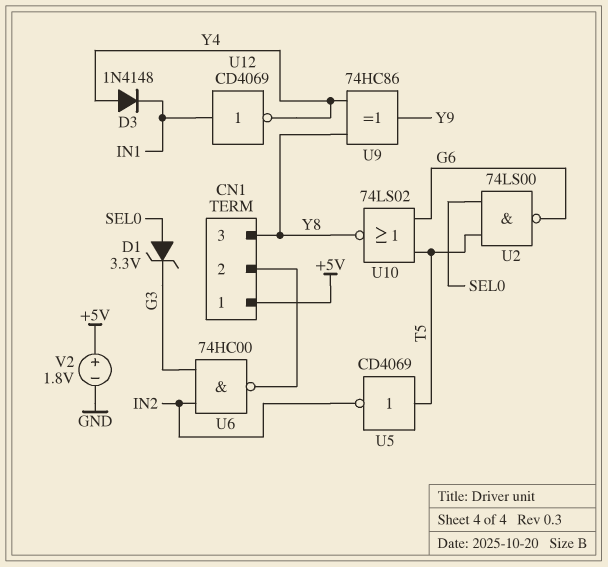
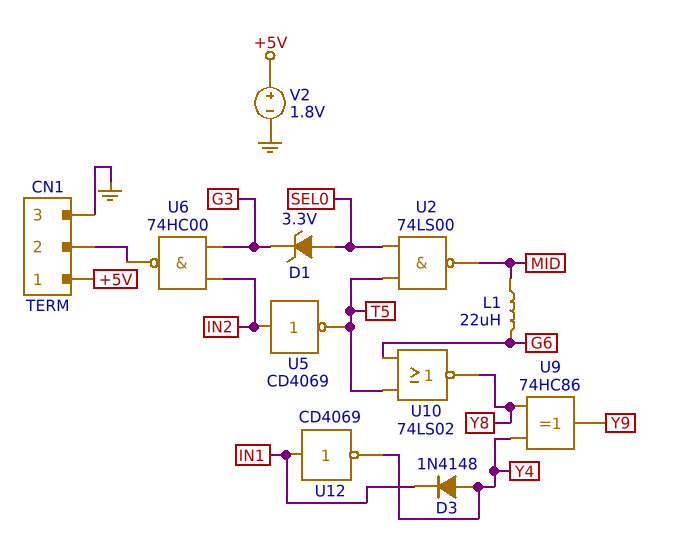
CN1 pin 3: Y8 -> GND
L1: none -> 22uH (G6, MID)
U2: NAND 74LS00 (in SEL0, in T5, out G6) -> NAND 74LS00 (in SEL0, in T5, out MID)
U5: NOT CD4069 (in T5, out IN2) -> NOT CD4069 (in IN2, out T5)

